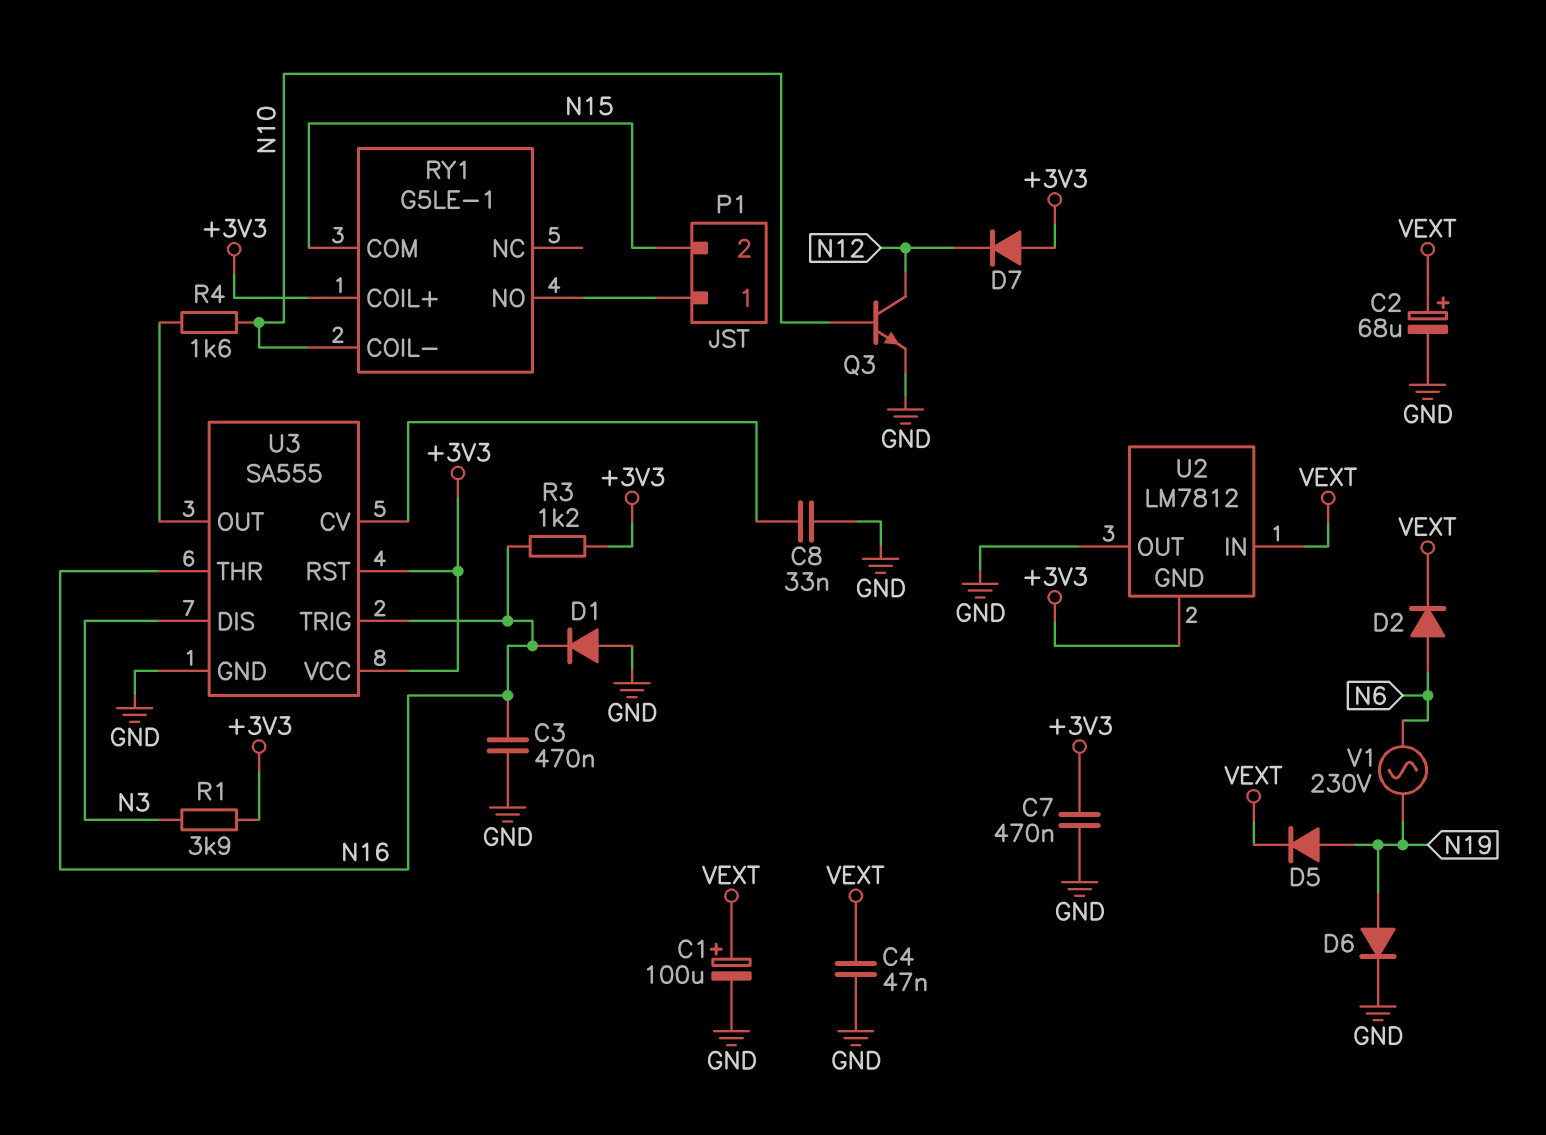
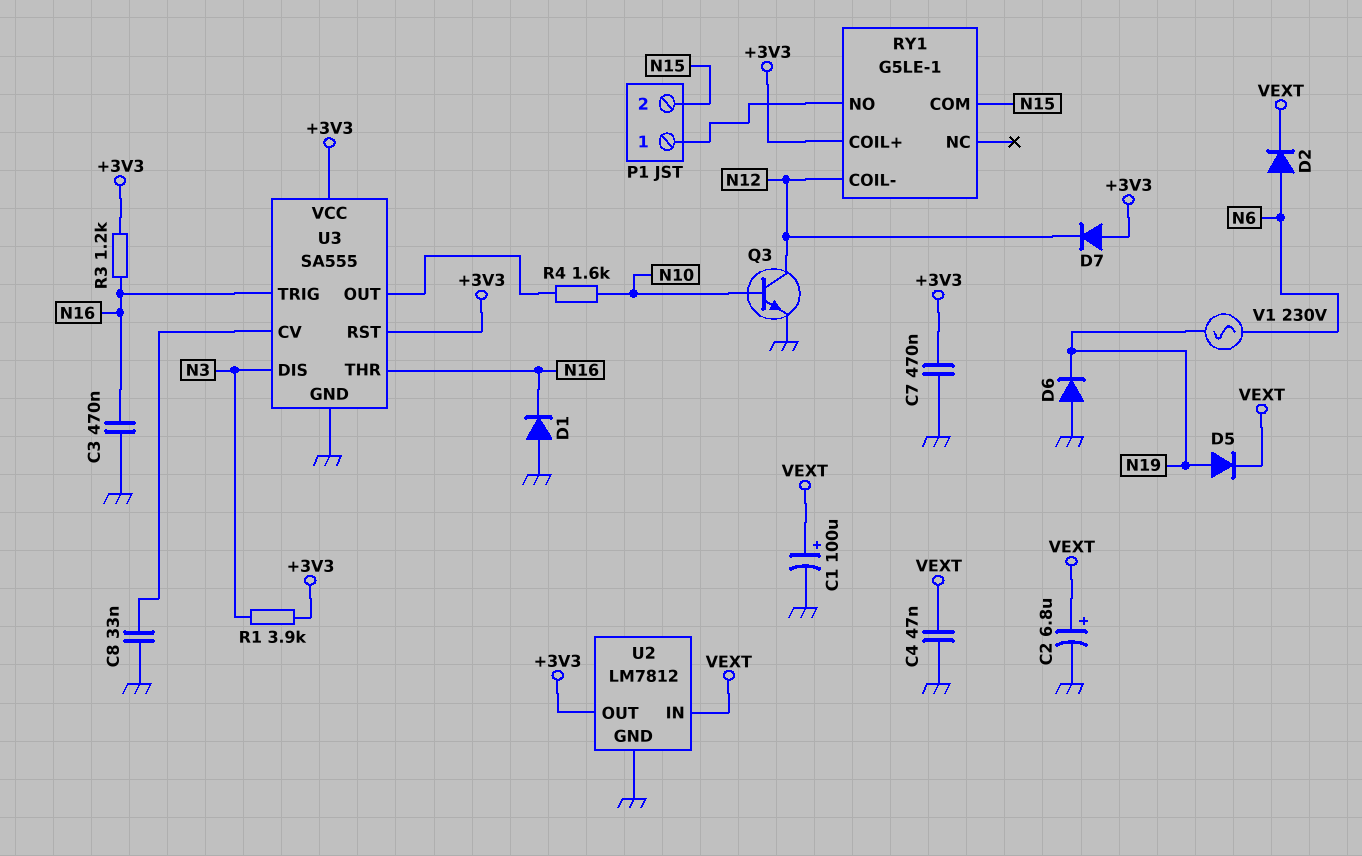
C2: 68uF (plus VEXT, minus GND) -> 6.8uF (plus VEXT, minus GND)
D6: diode (A N19, K GND) -> diode (A GND, K N19)
RY1 pin COIL-: N10 -> N12
U2 pin GND: +3V3 -> GND
U2 pin OUT: GND -> +3V3

